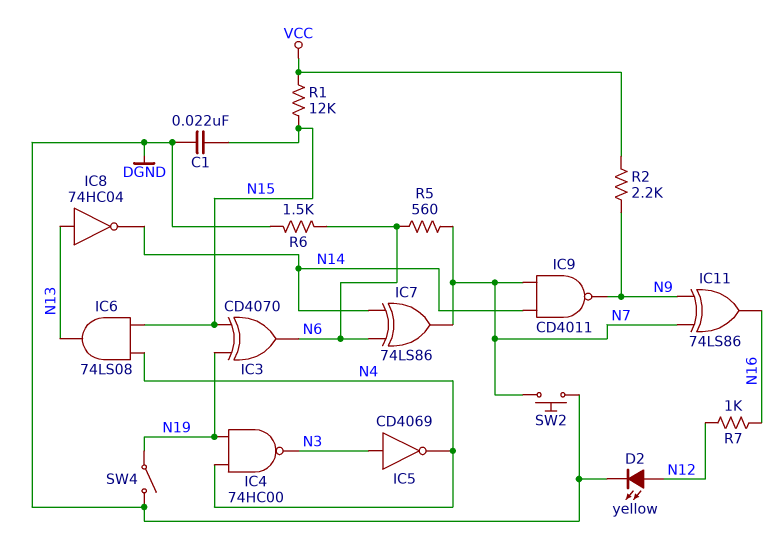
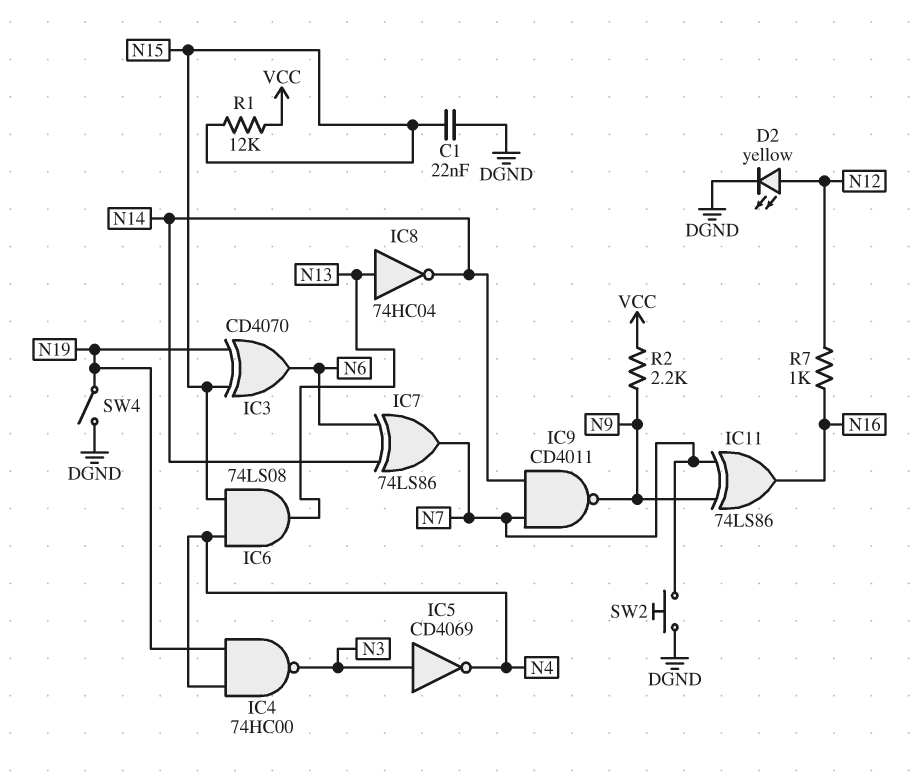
R5: 560 (N6, N7) -> none
R6: 1.5k (DGND, N6) -> none

